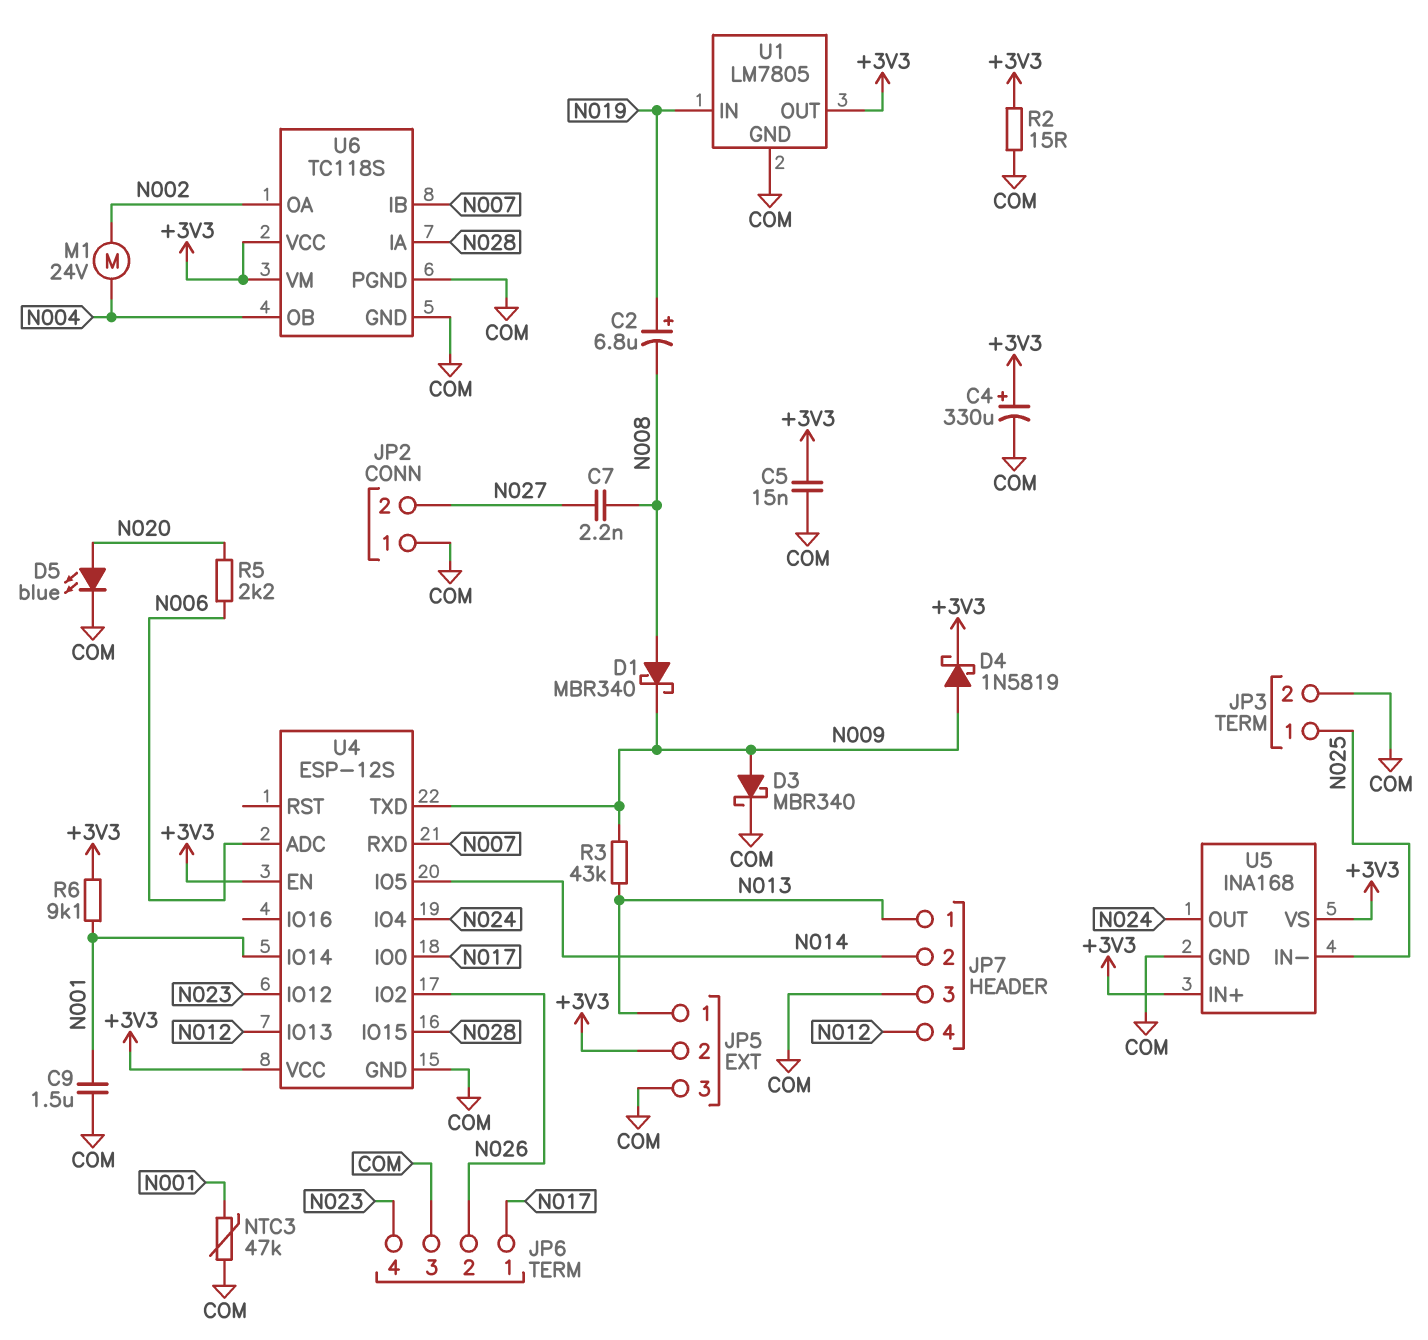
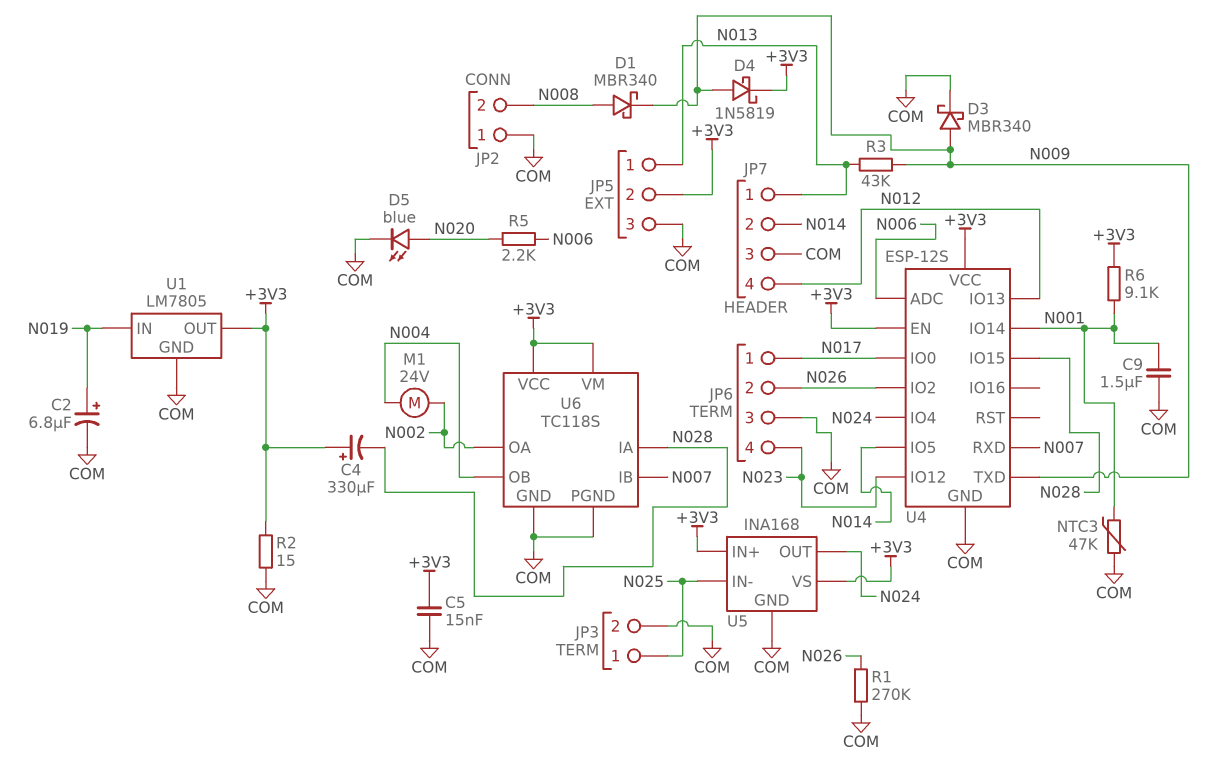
C2: 6.8uF (plus N019, minus N008) -> 6.8uF (plus N019, minus COM)
C4: 330uF (plus +3V3, minus COM) -> 330uF (plus +3V3, minus N028)
C7: 2.2nF (N008, N027) -> none
JP2 pin 2: N027 -> N008
R1: none -> 270k (COM, N026)

